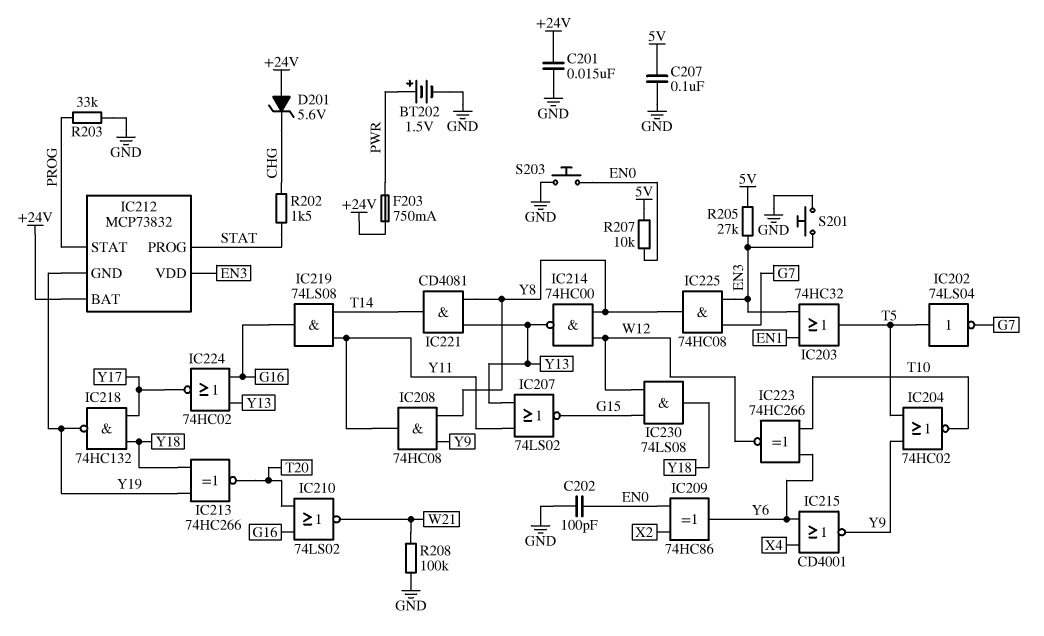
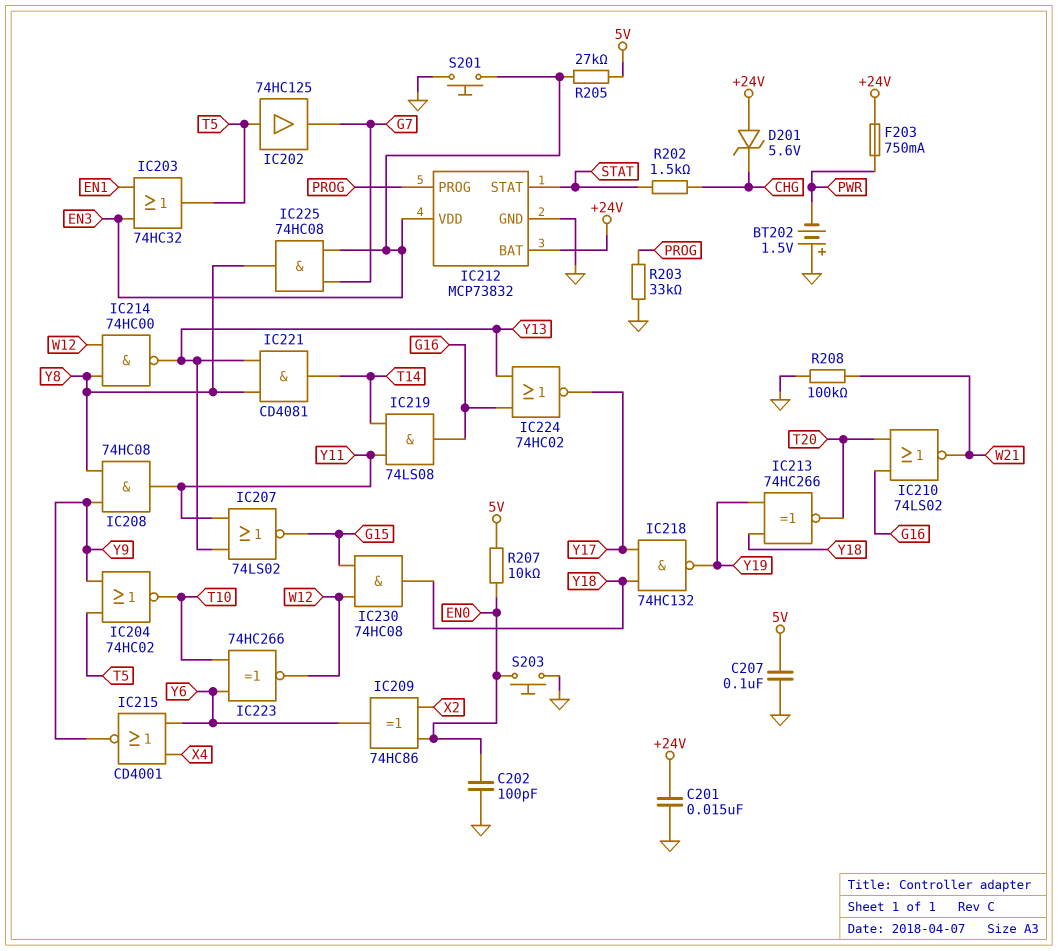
BT202: 1.5V (plus PWR, minus GND) -> 1.5V (plus GND, minus PWR)
IC202: NOT 74LS04 (in T5, out G7) -> buffer 74HC125 (in T5, out G7)
IC212 pin GND: Y19 -> GND
IC212 pin PROG: STAT -> PROG
IC212 pin STAT: PROG -> STAT
IC230: AND 74LS08 (in G15, in W12, out Y18) -> AND 74HC08 (in G15, in W12, out Y18)

